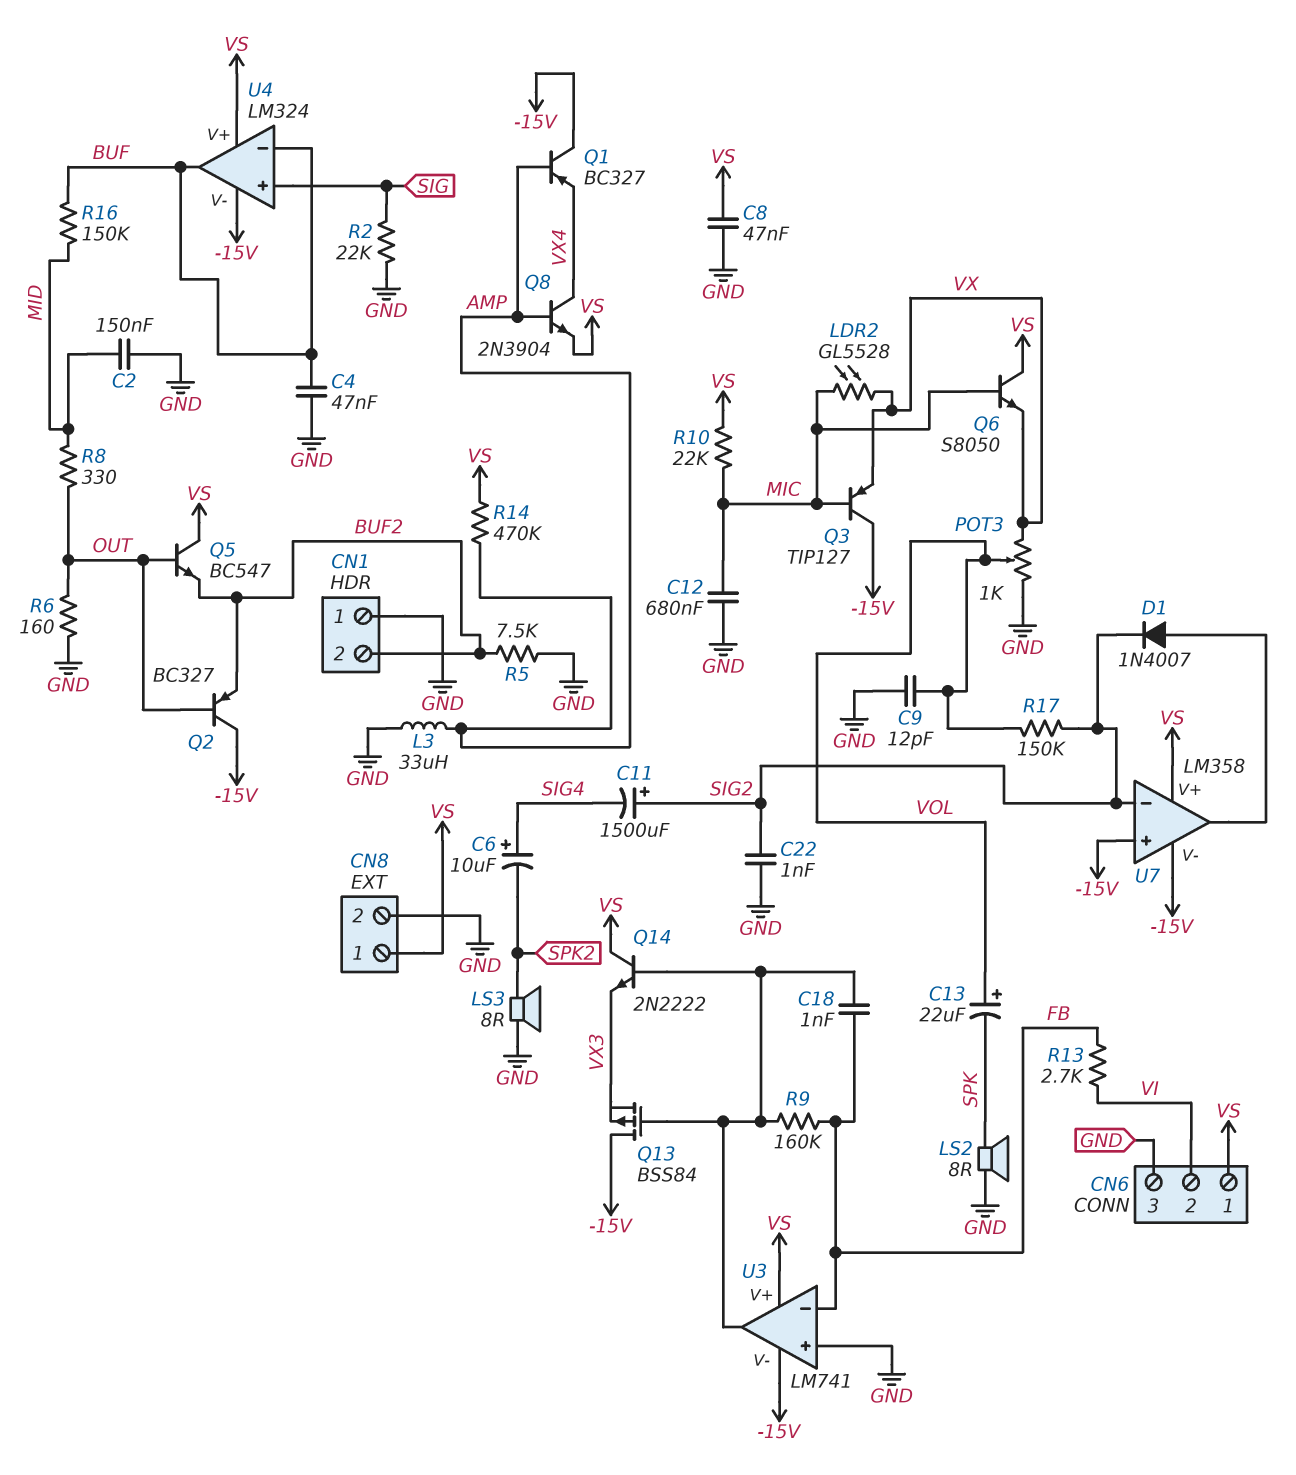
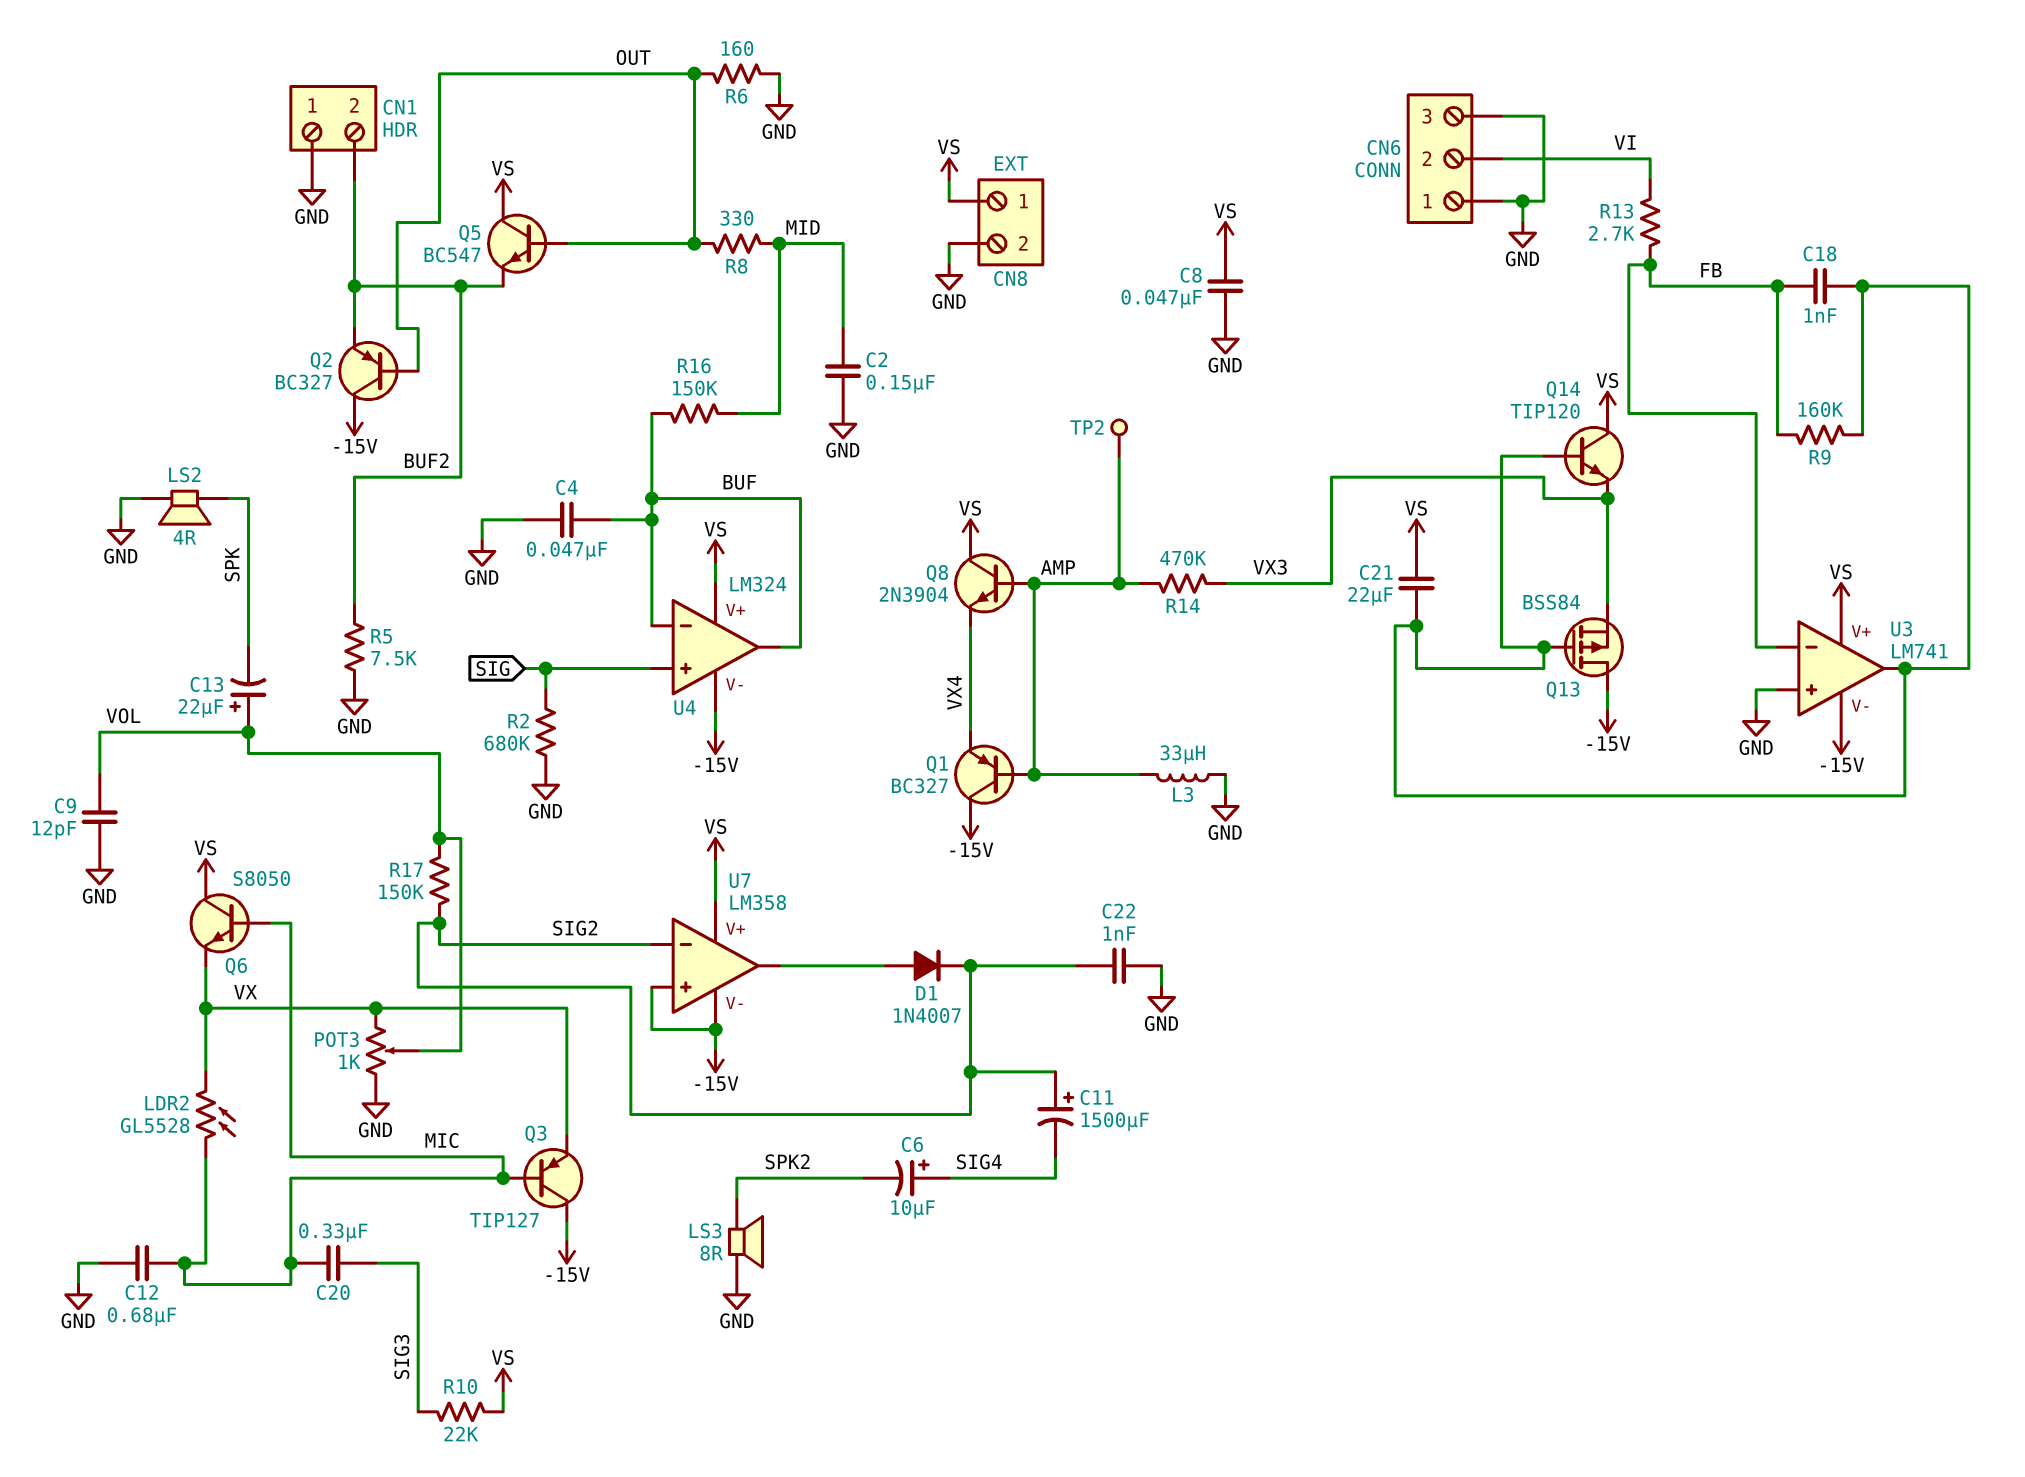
C20: none -> 330nF (MIC, SIG3)
C21: none -> 22uF (U3/out, VS)
CN6 pin 1: VS -> GND
LS2: speaker 8R (GND, SPK) -> speaker 4R (GND, SPK)
Q8: NPN 2N3904 (B AMP, C VX4, E VS) -> NPN 2N3904 (B AMP, C VS, E VX4)
Q14: NPN 2N2222 (B U3/out, C VS, E VX3) -> NPN TIP120 (B U3/out, C VS, E VX3)
R2: 22k (GND, SIG) -> 680k (GND, SIG)
R10: 22k (MIC, VS) -> 22k (SIG3, VS)
R14: 470k (AMP, VS) -> 470k (AMP, VX3)
TP2: none -> test point (AMP)

